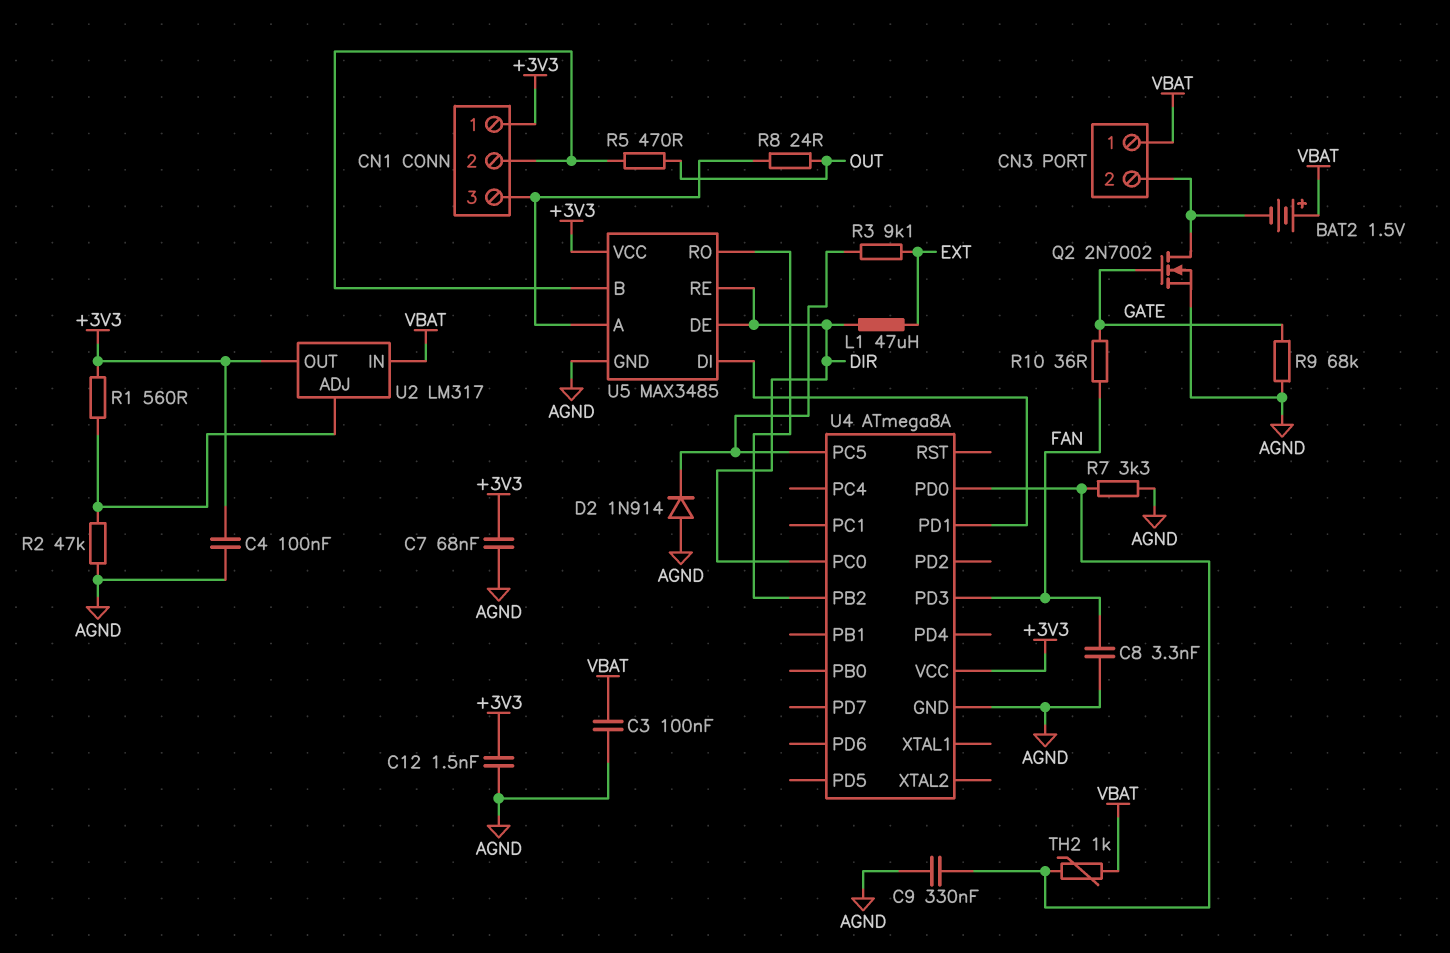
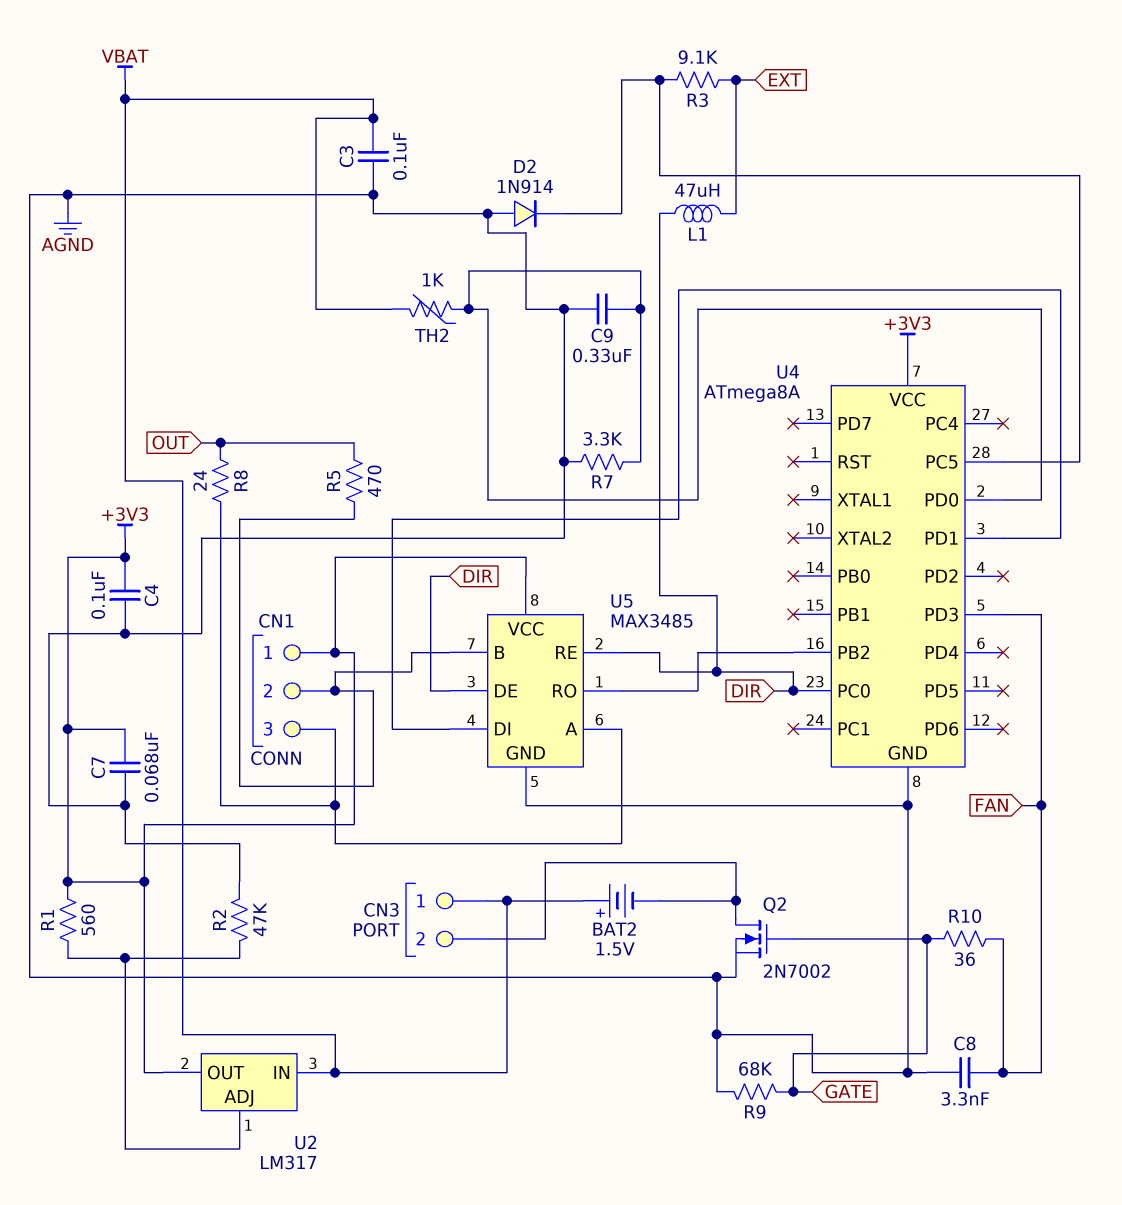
C12: 1.5nF (+3V3, AGND) -> none

